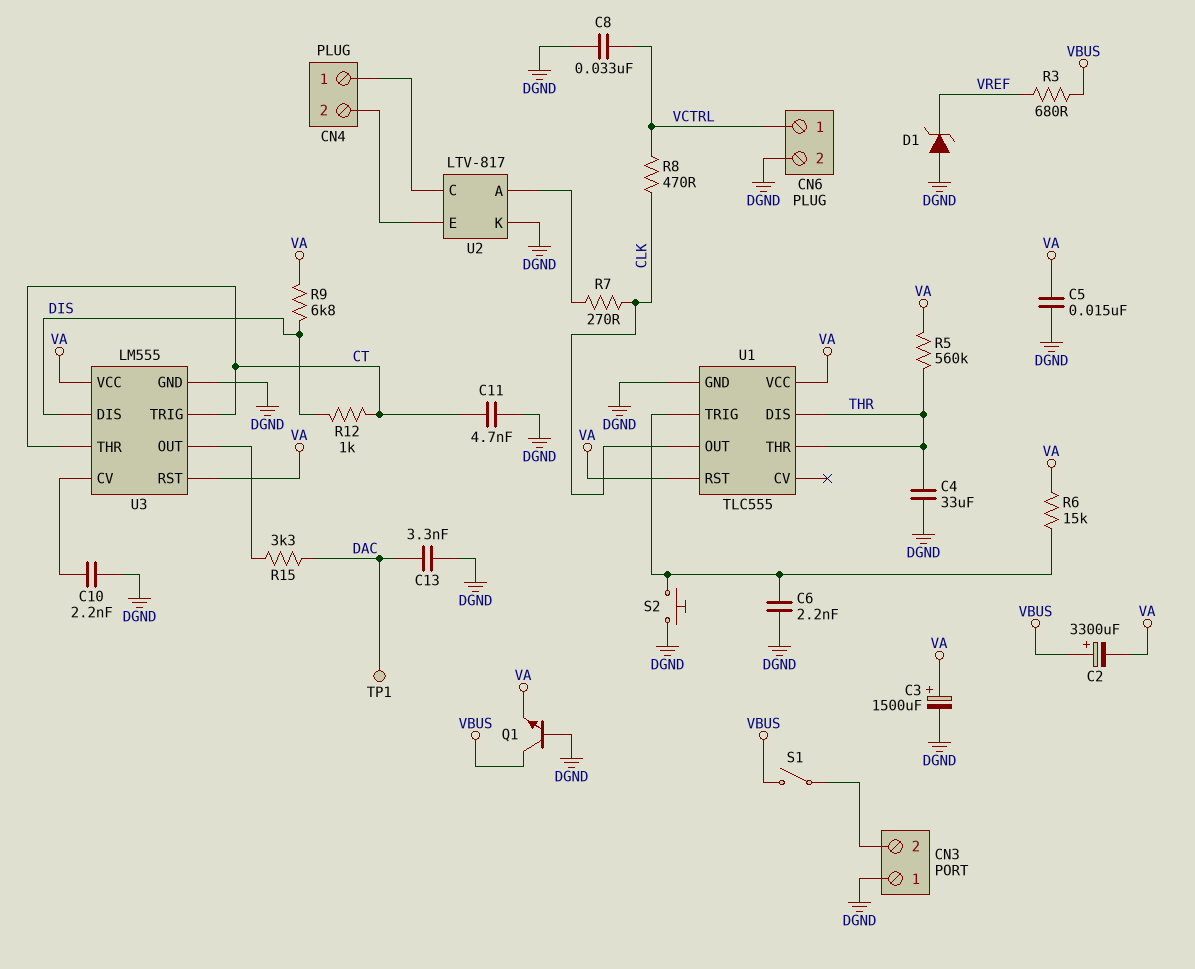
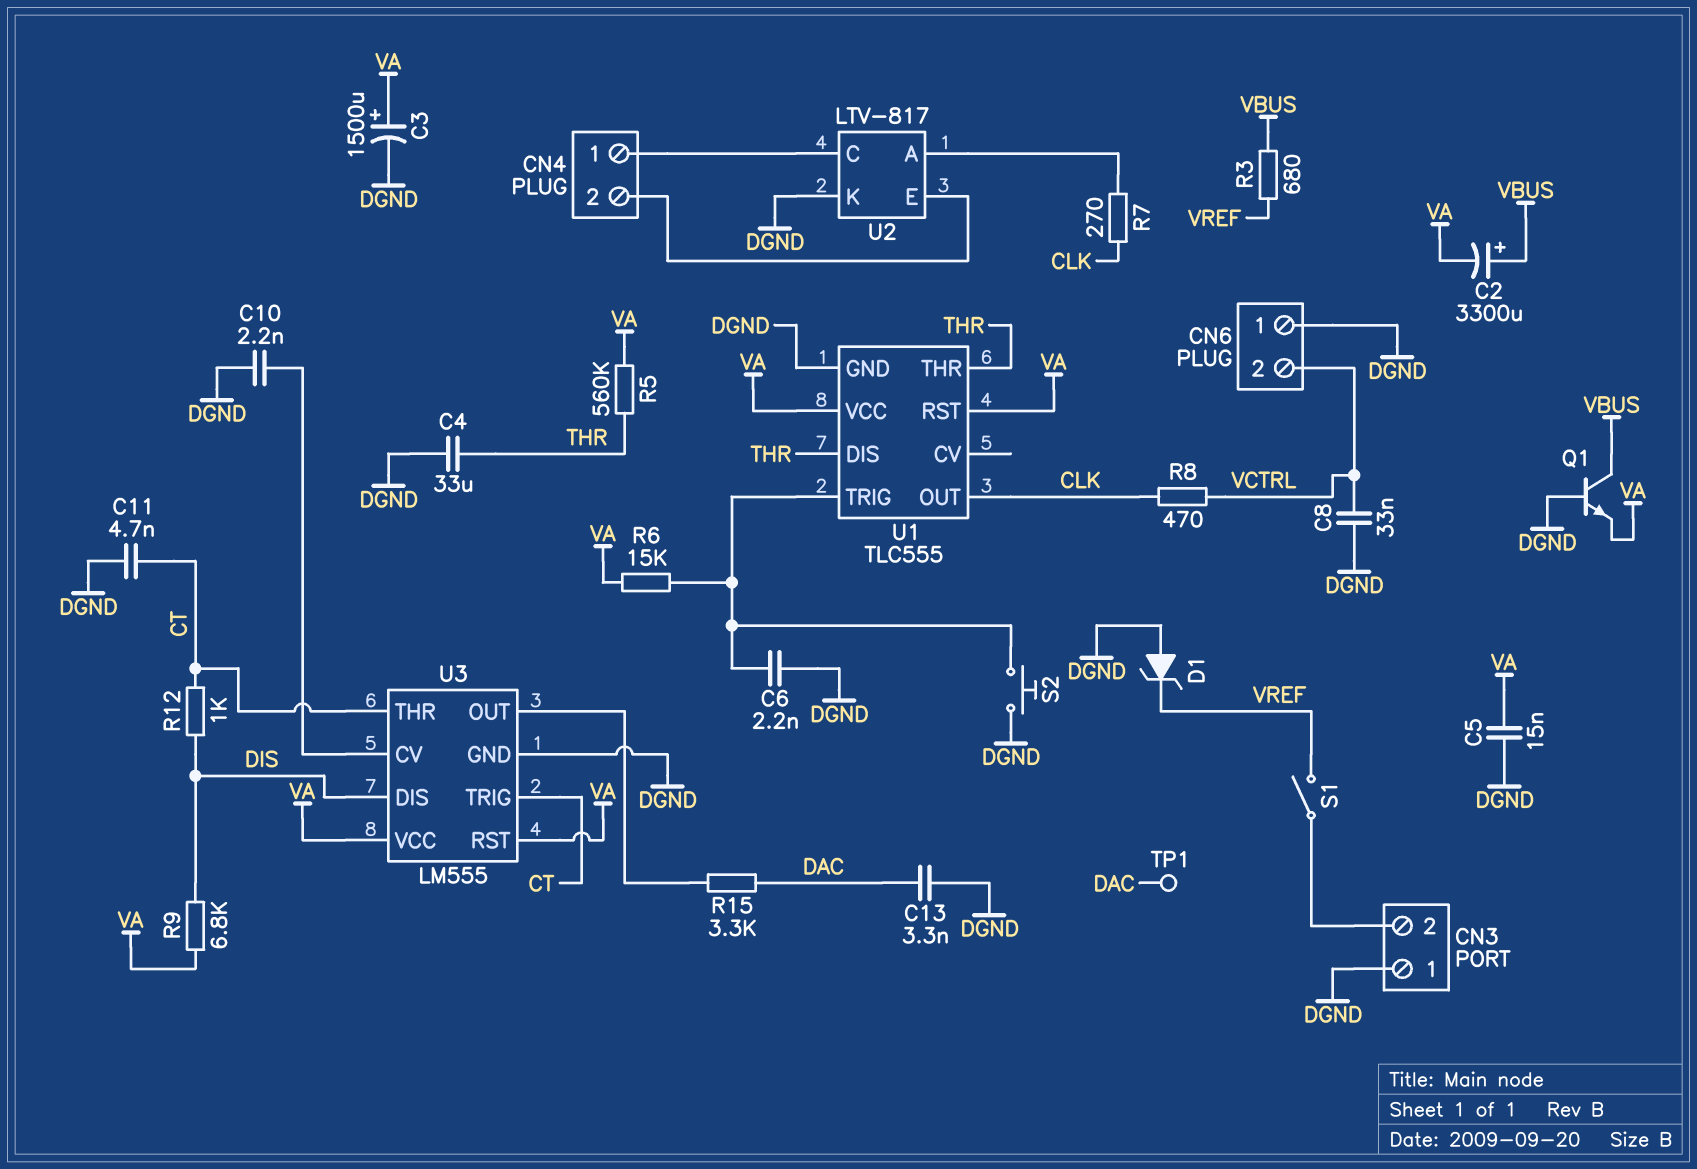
CN6 pin 1: VCTRL -> DGND
CN6 pin 2: DGND -> VCTRL
S1: switch (CN3/2, VBUS) -> switch (CN3/2, VREF)

